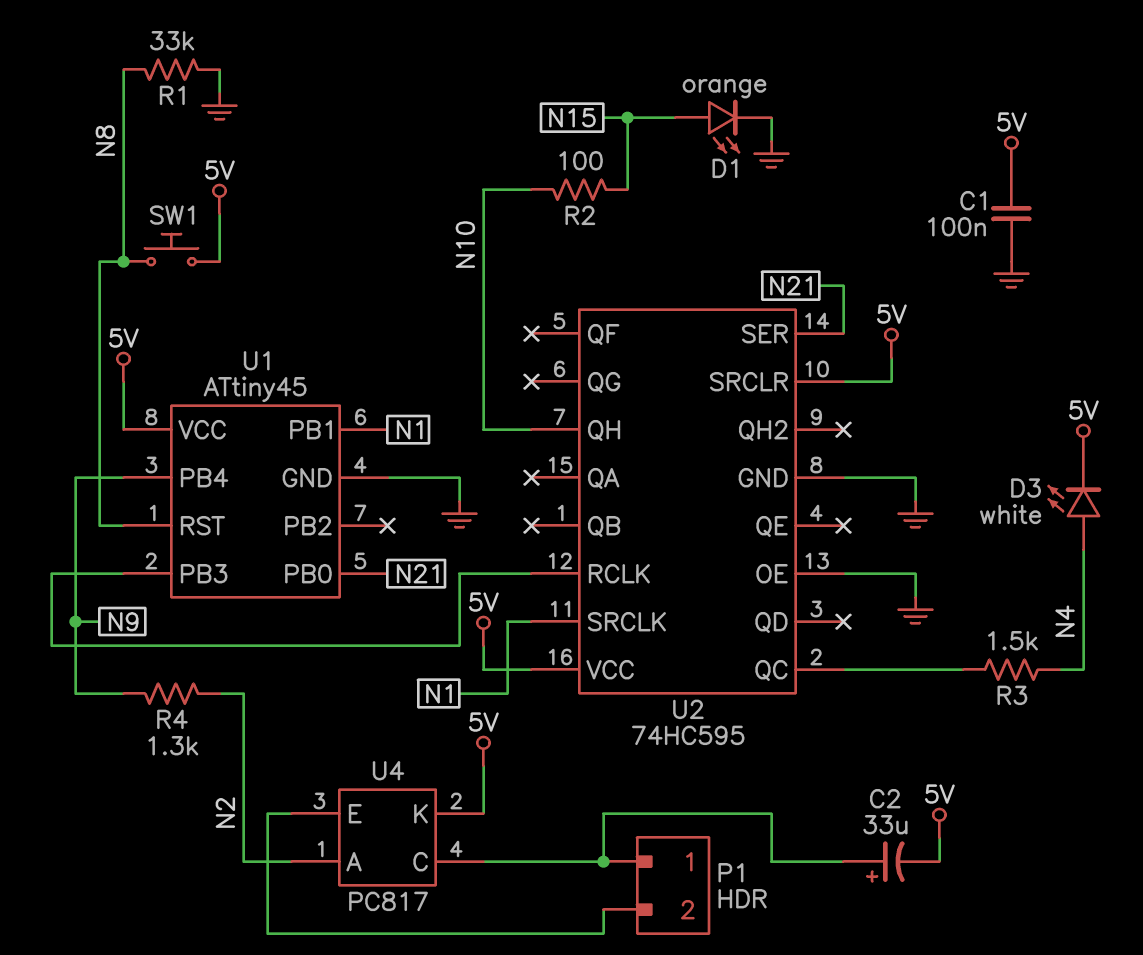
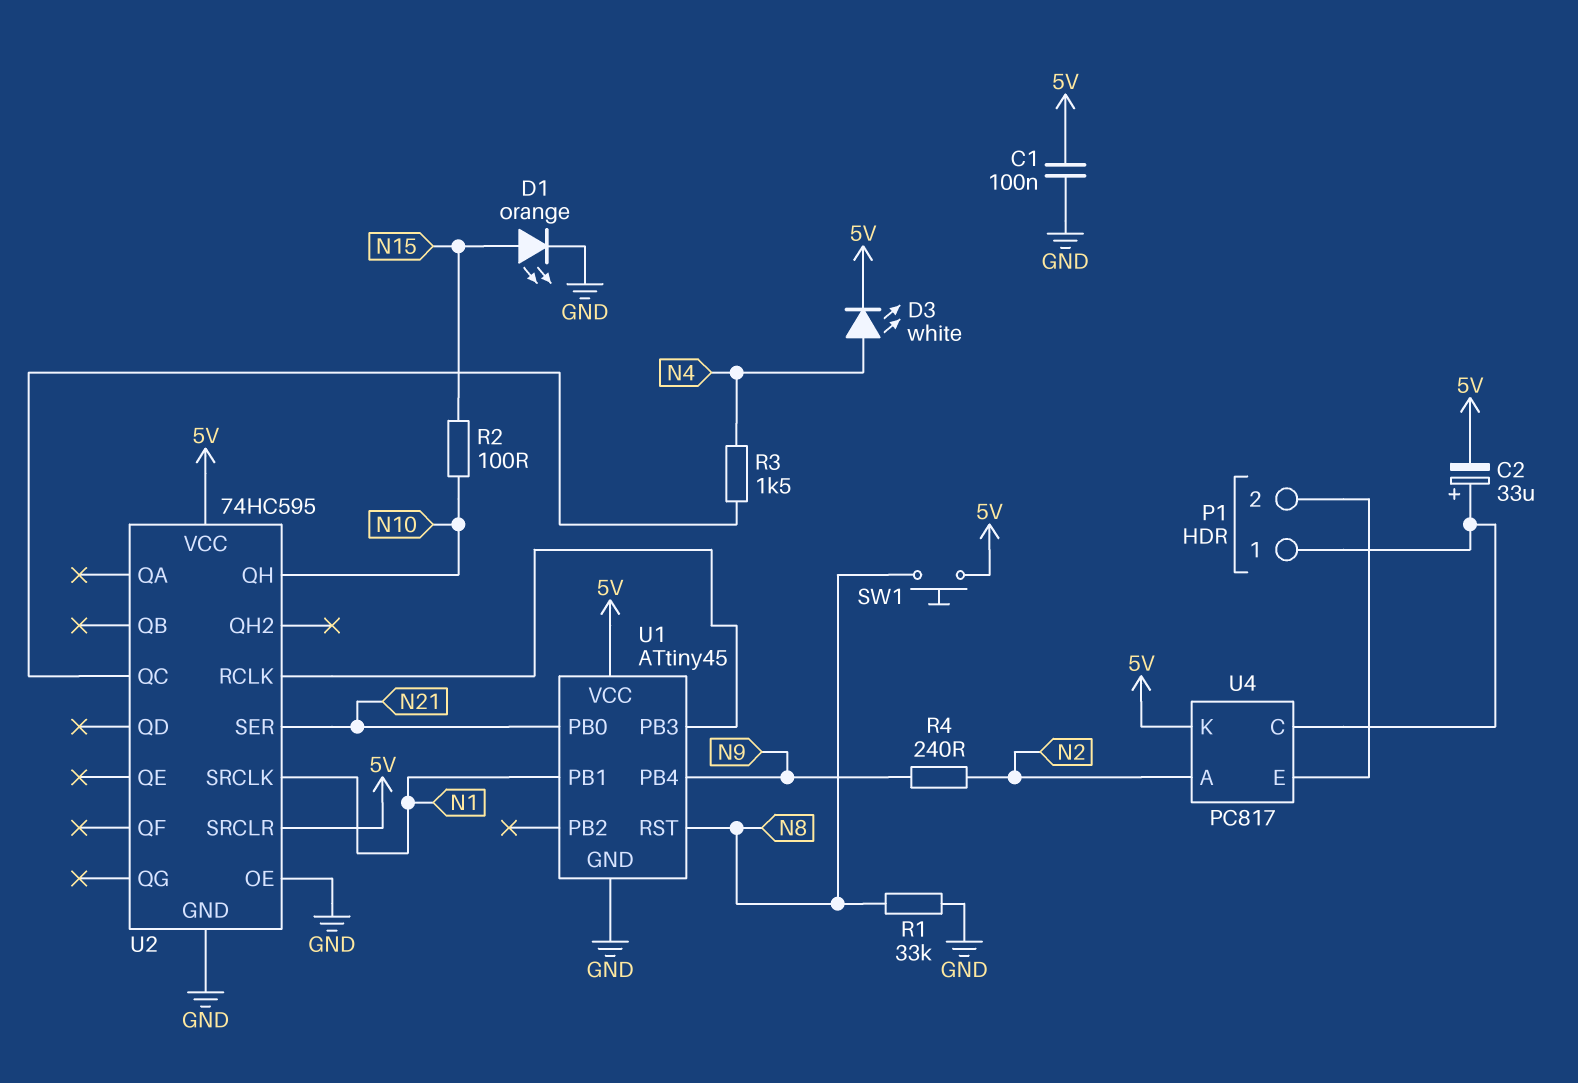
R4: 1.3k (N2, N9) -> 240 (N2, N9)

